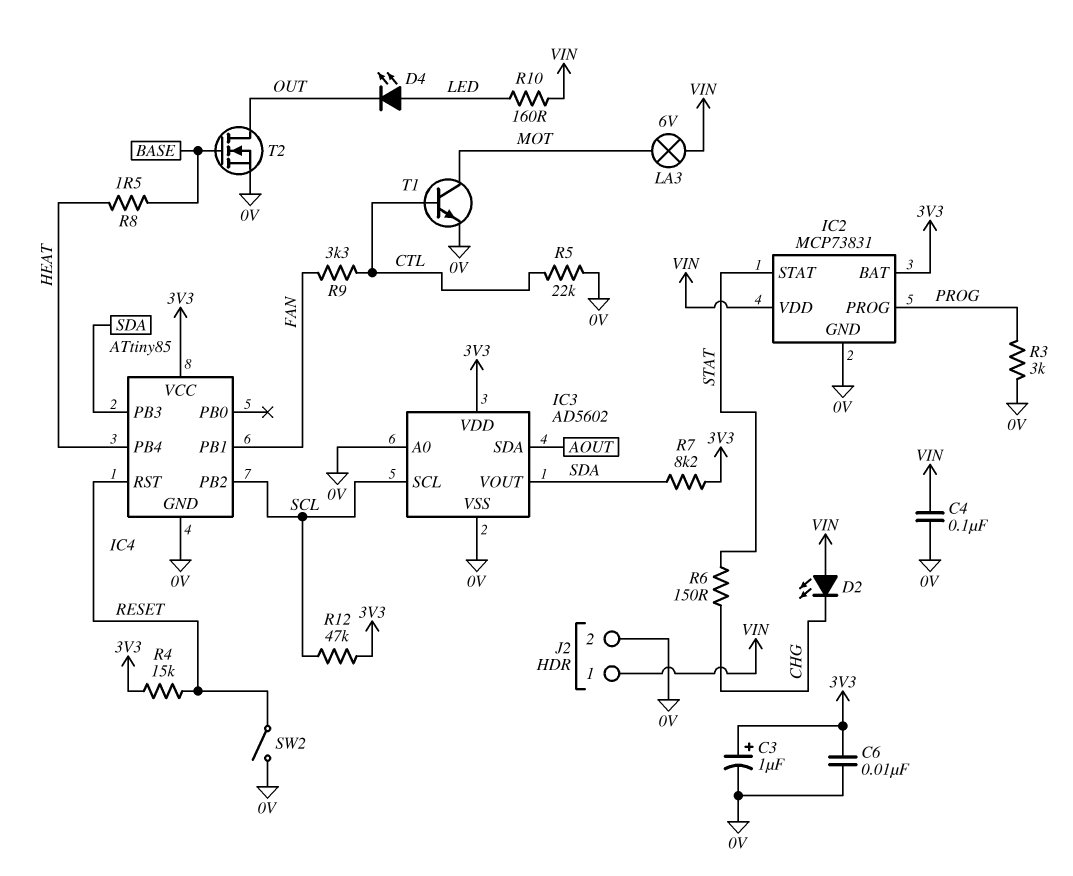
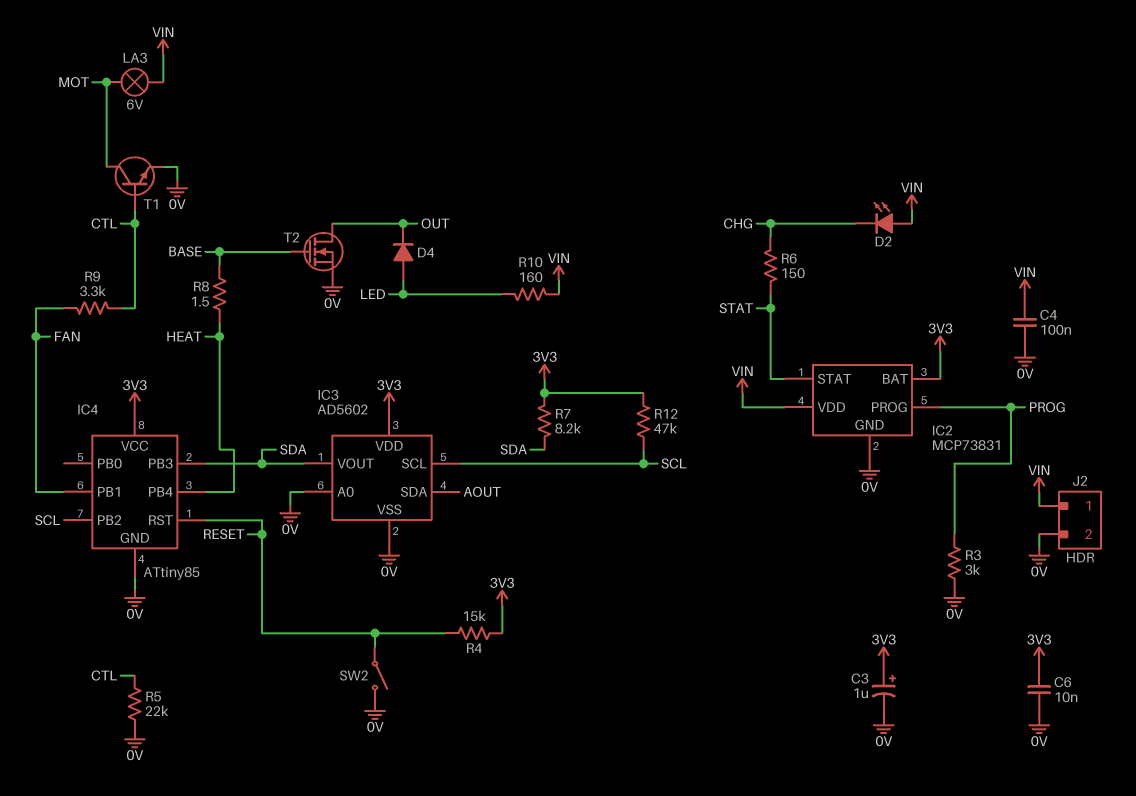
D4: LED (A LED, K OUT) -> diode (A LED, K OUT)

